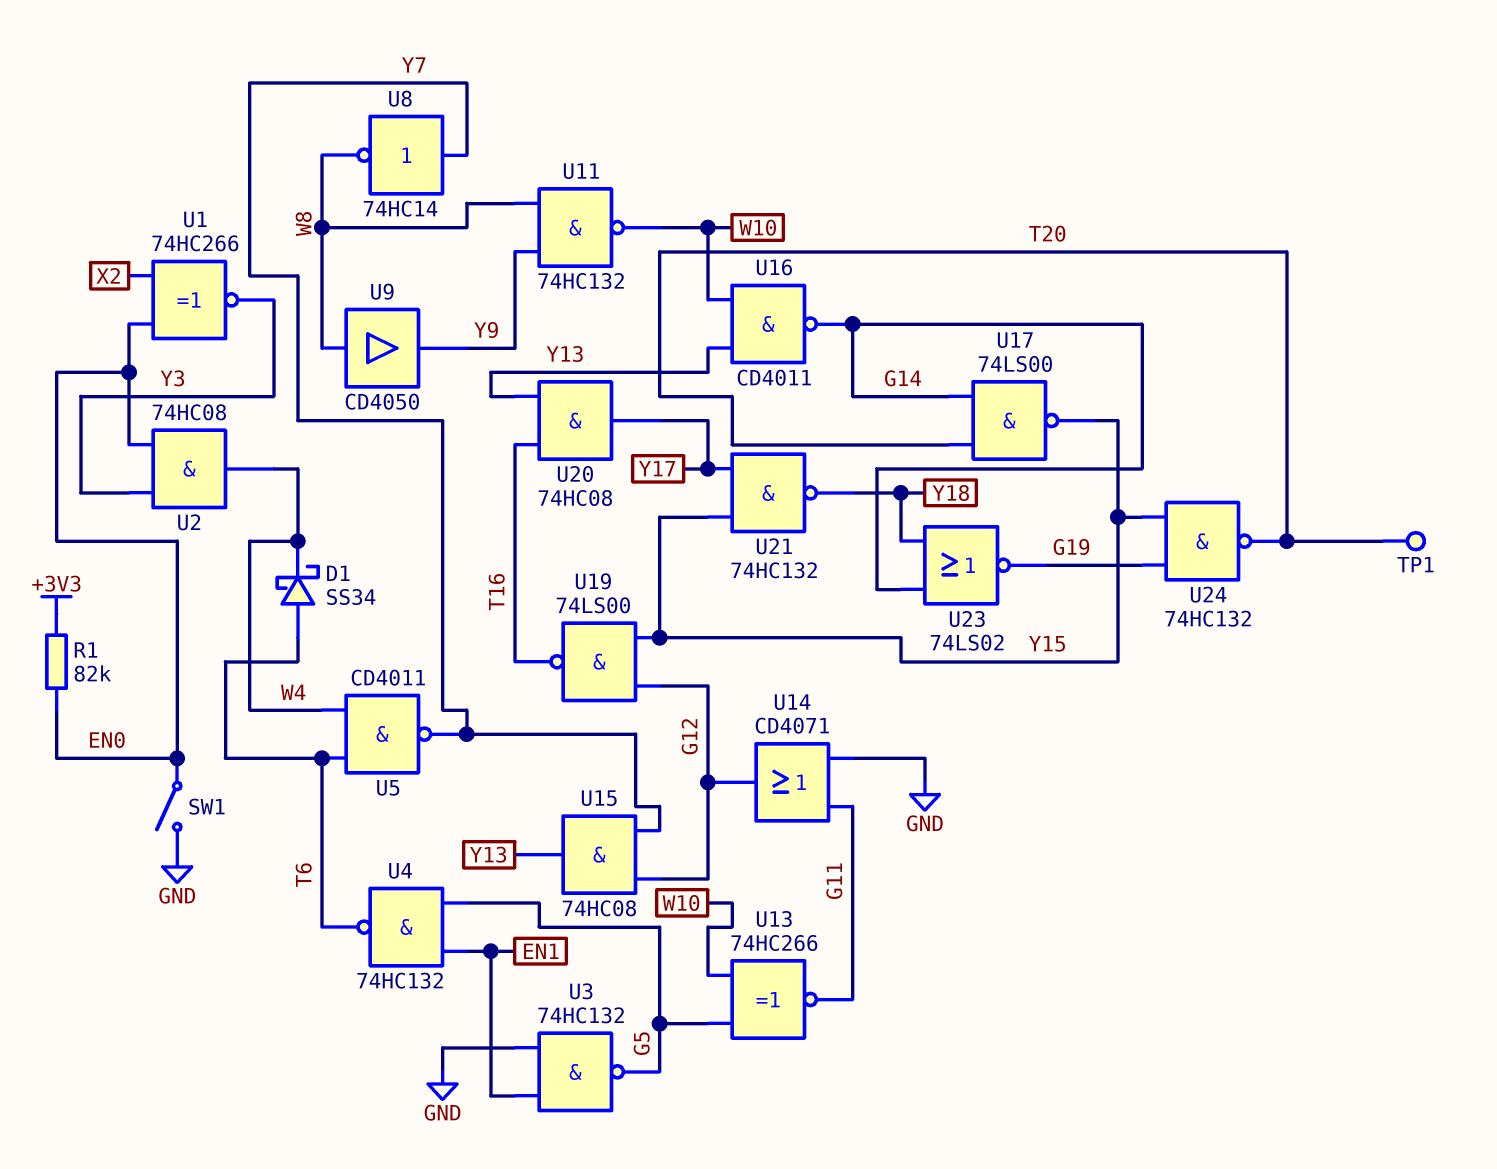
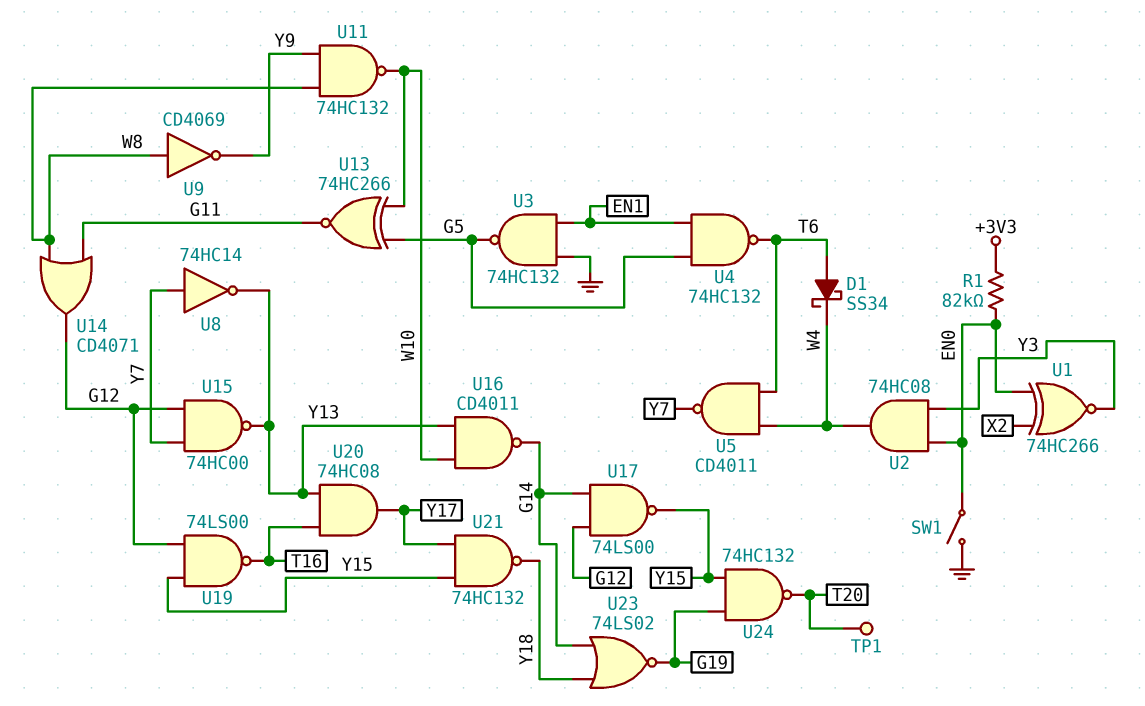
U8: NOT 74HC14 (in Y7, out W8) -> NOT 74HC14 (in Y7, out Y13)
U9: buffer CD4050 (in W8, out Y9) -> NOT CD4069 (in W8, out Y9)
U14: OR CD4071 (in G11, in GND, out G12) -> OR CD4071 (in G11, in W8, out G12)
U15: AND 74HC08 (in G12, in Y7, out Y13) -> NAND 74HC00 (in G12, in Y7, out Y13)
U17: NAND 74LS00 (in G14, in T20, out Y15) -> NAND 74LS00 (in G12, in G14, out Y15)

